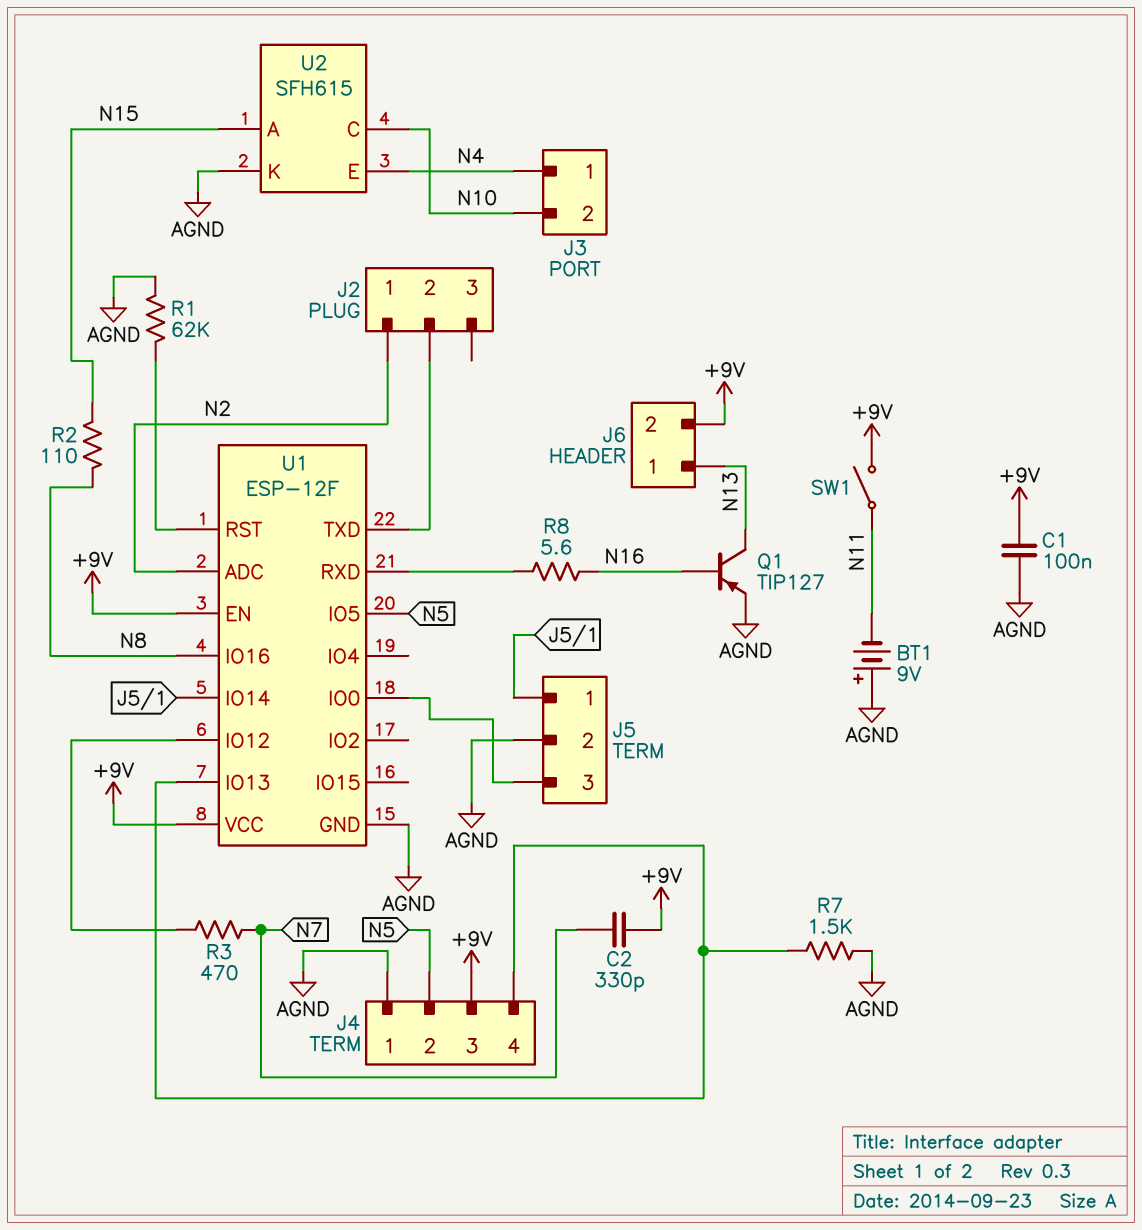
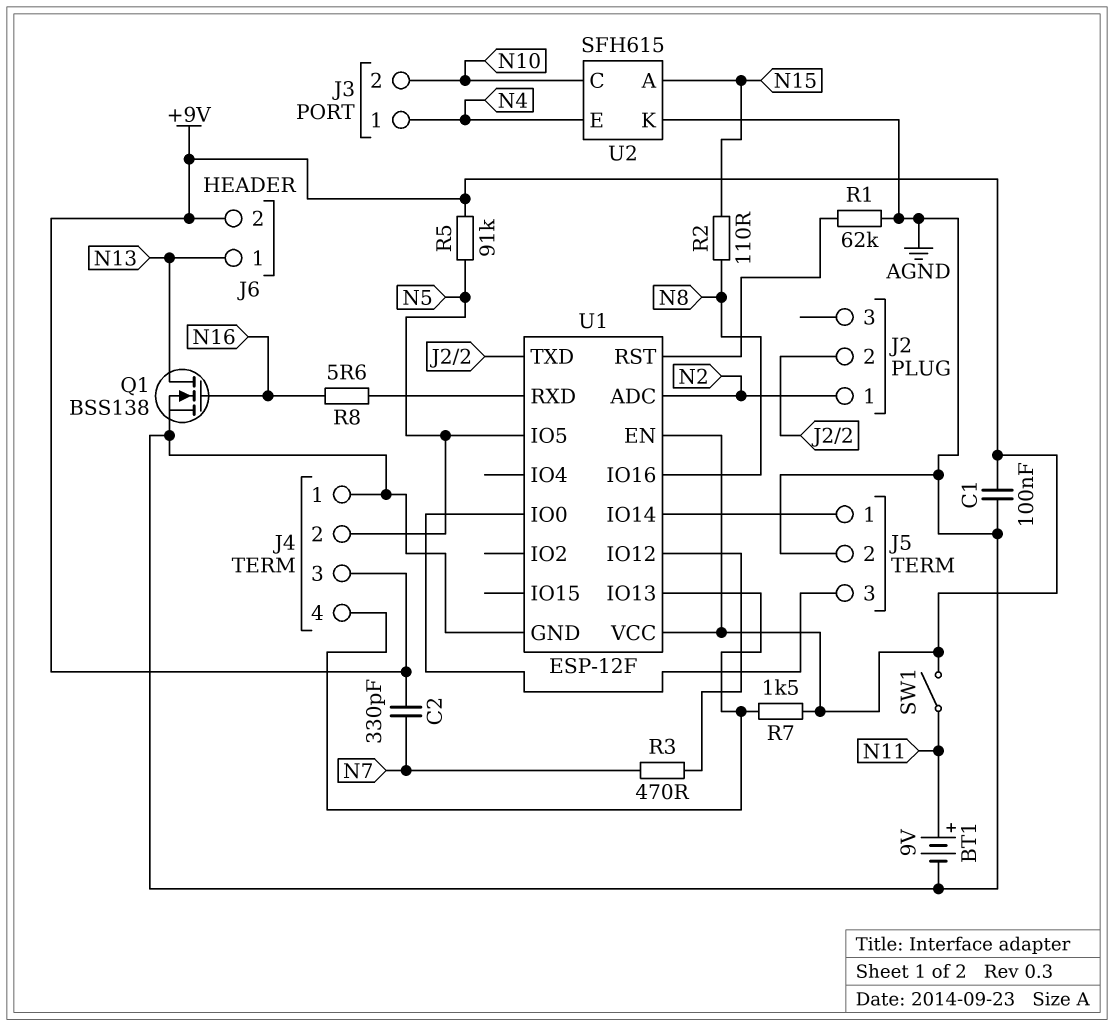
BT1: 9V (plus AGND, minus N11) -> 9V (plus N11, minus AGND)
Q1: PNP TIP127 (B N16, C N13, E AGND) -> NMOS BSS138 (G N16, D N13, S AGND)
R5: none -> 91k (+9V, N5)
R7: 1.5k (AGND, J4/4) -> 1.5k (+9V, J4/4)

